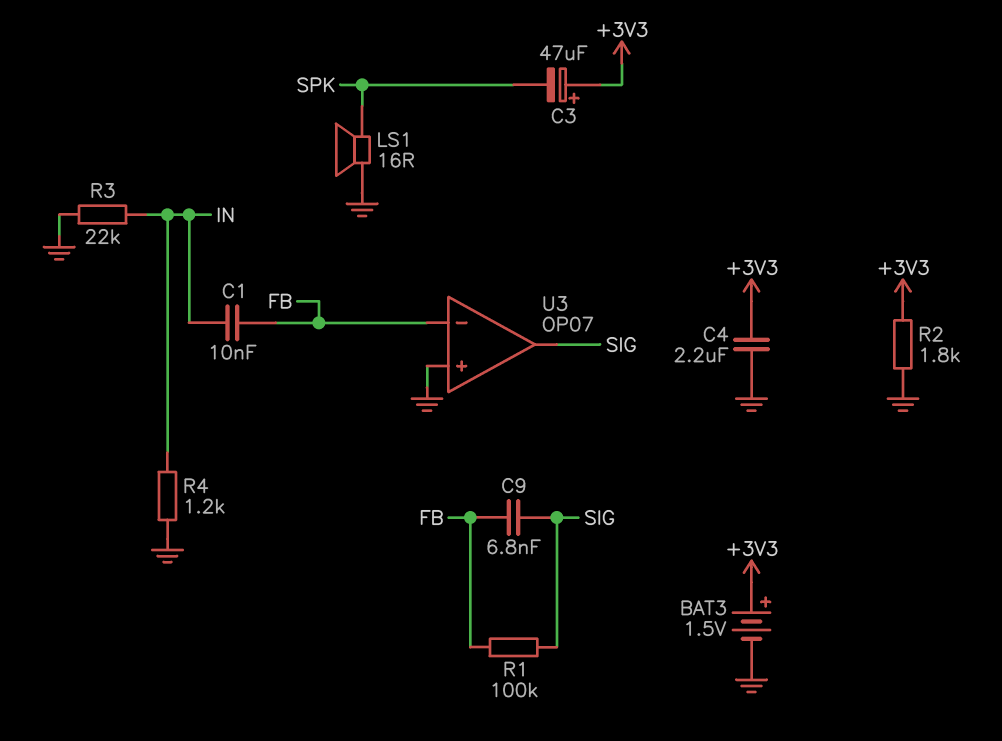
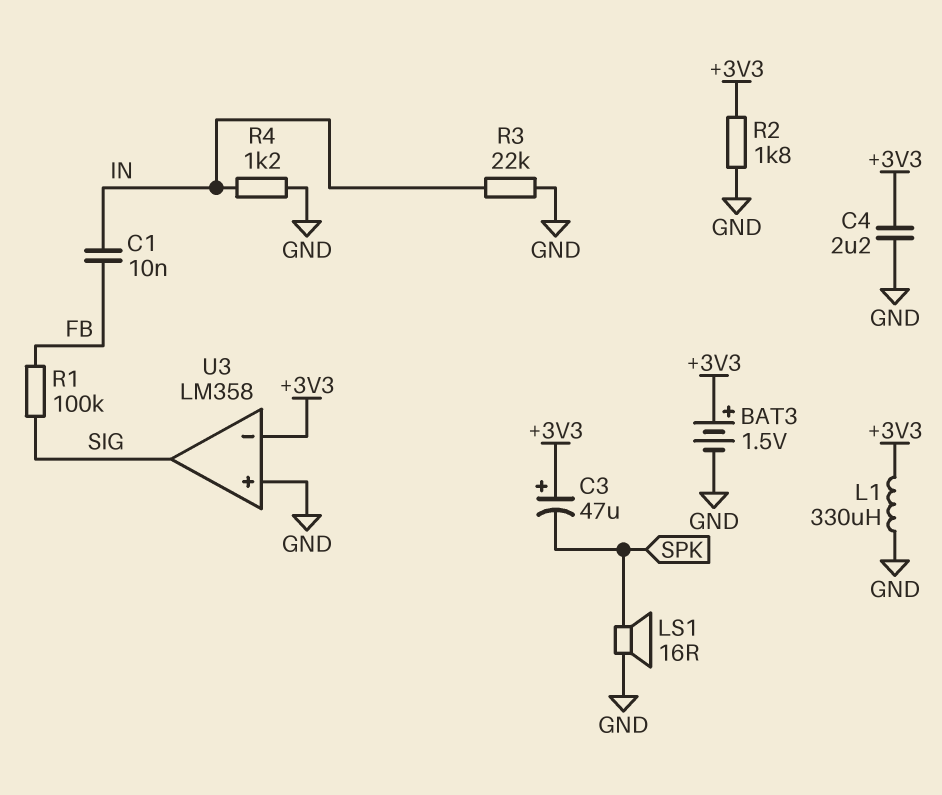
C9: 6.8nF (FB, SIG) -> none
L1: none -> 330uH (+3V3, GND)
U3: OP07 -> LM358
U3 pin in-: FB -> +3V3

